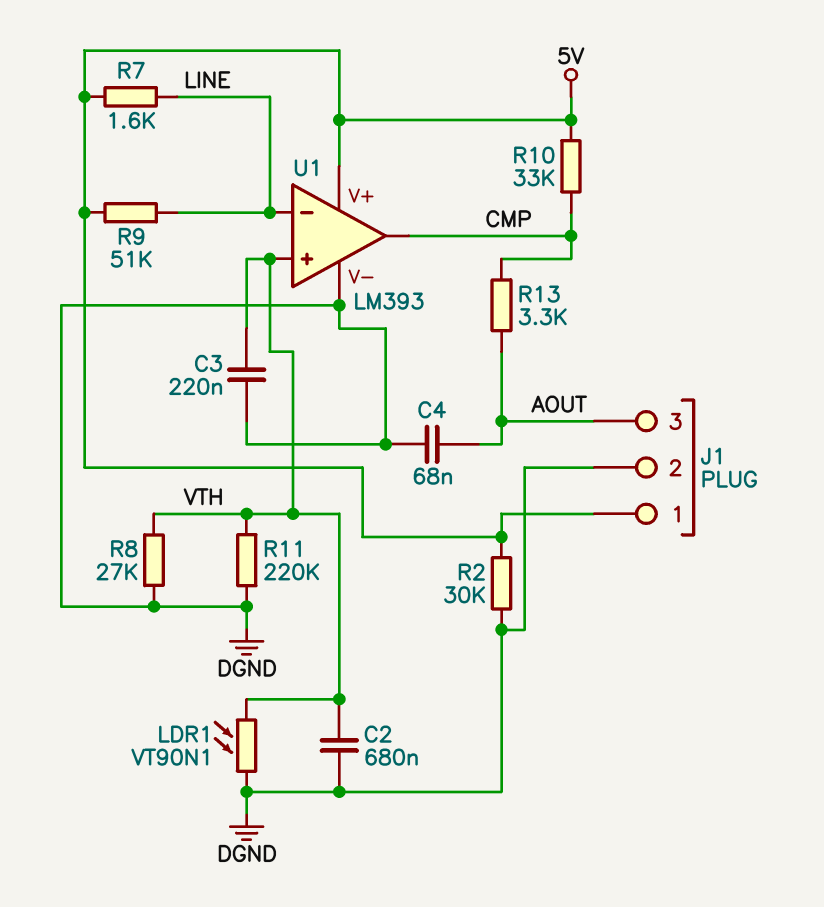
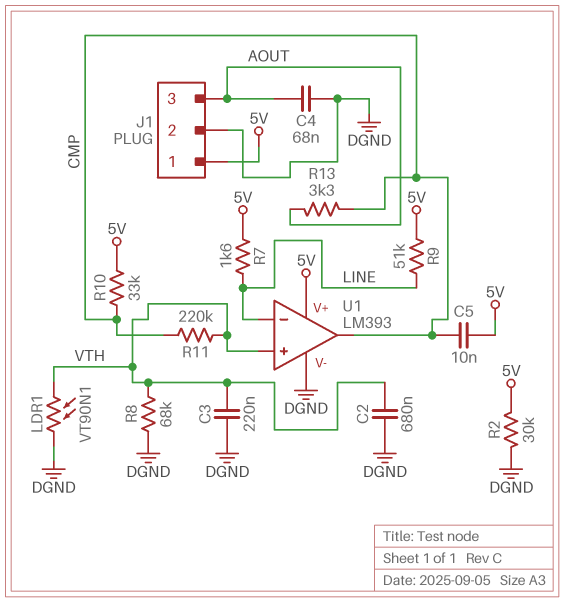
C5: none -> 10nF (5V, CMP)
R8: 27k (DGND, VTH) -> 68k (DGND, VTH)
R11: 220k (DGND, VTH) -> 220k (CMP, VTH)

